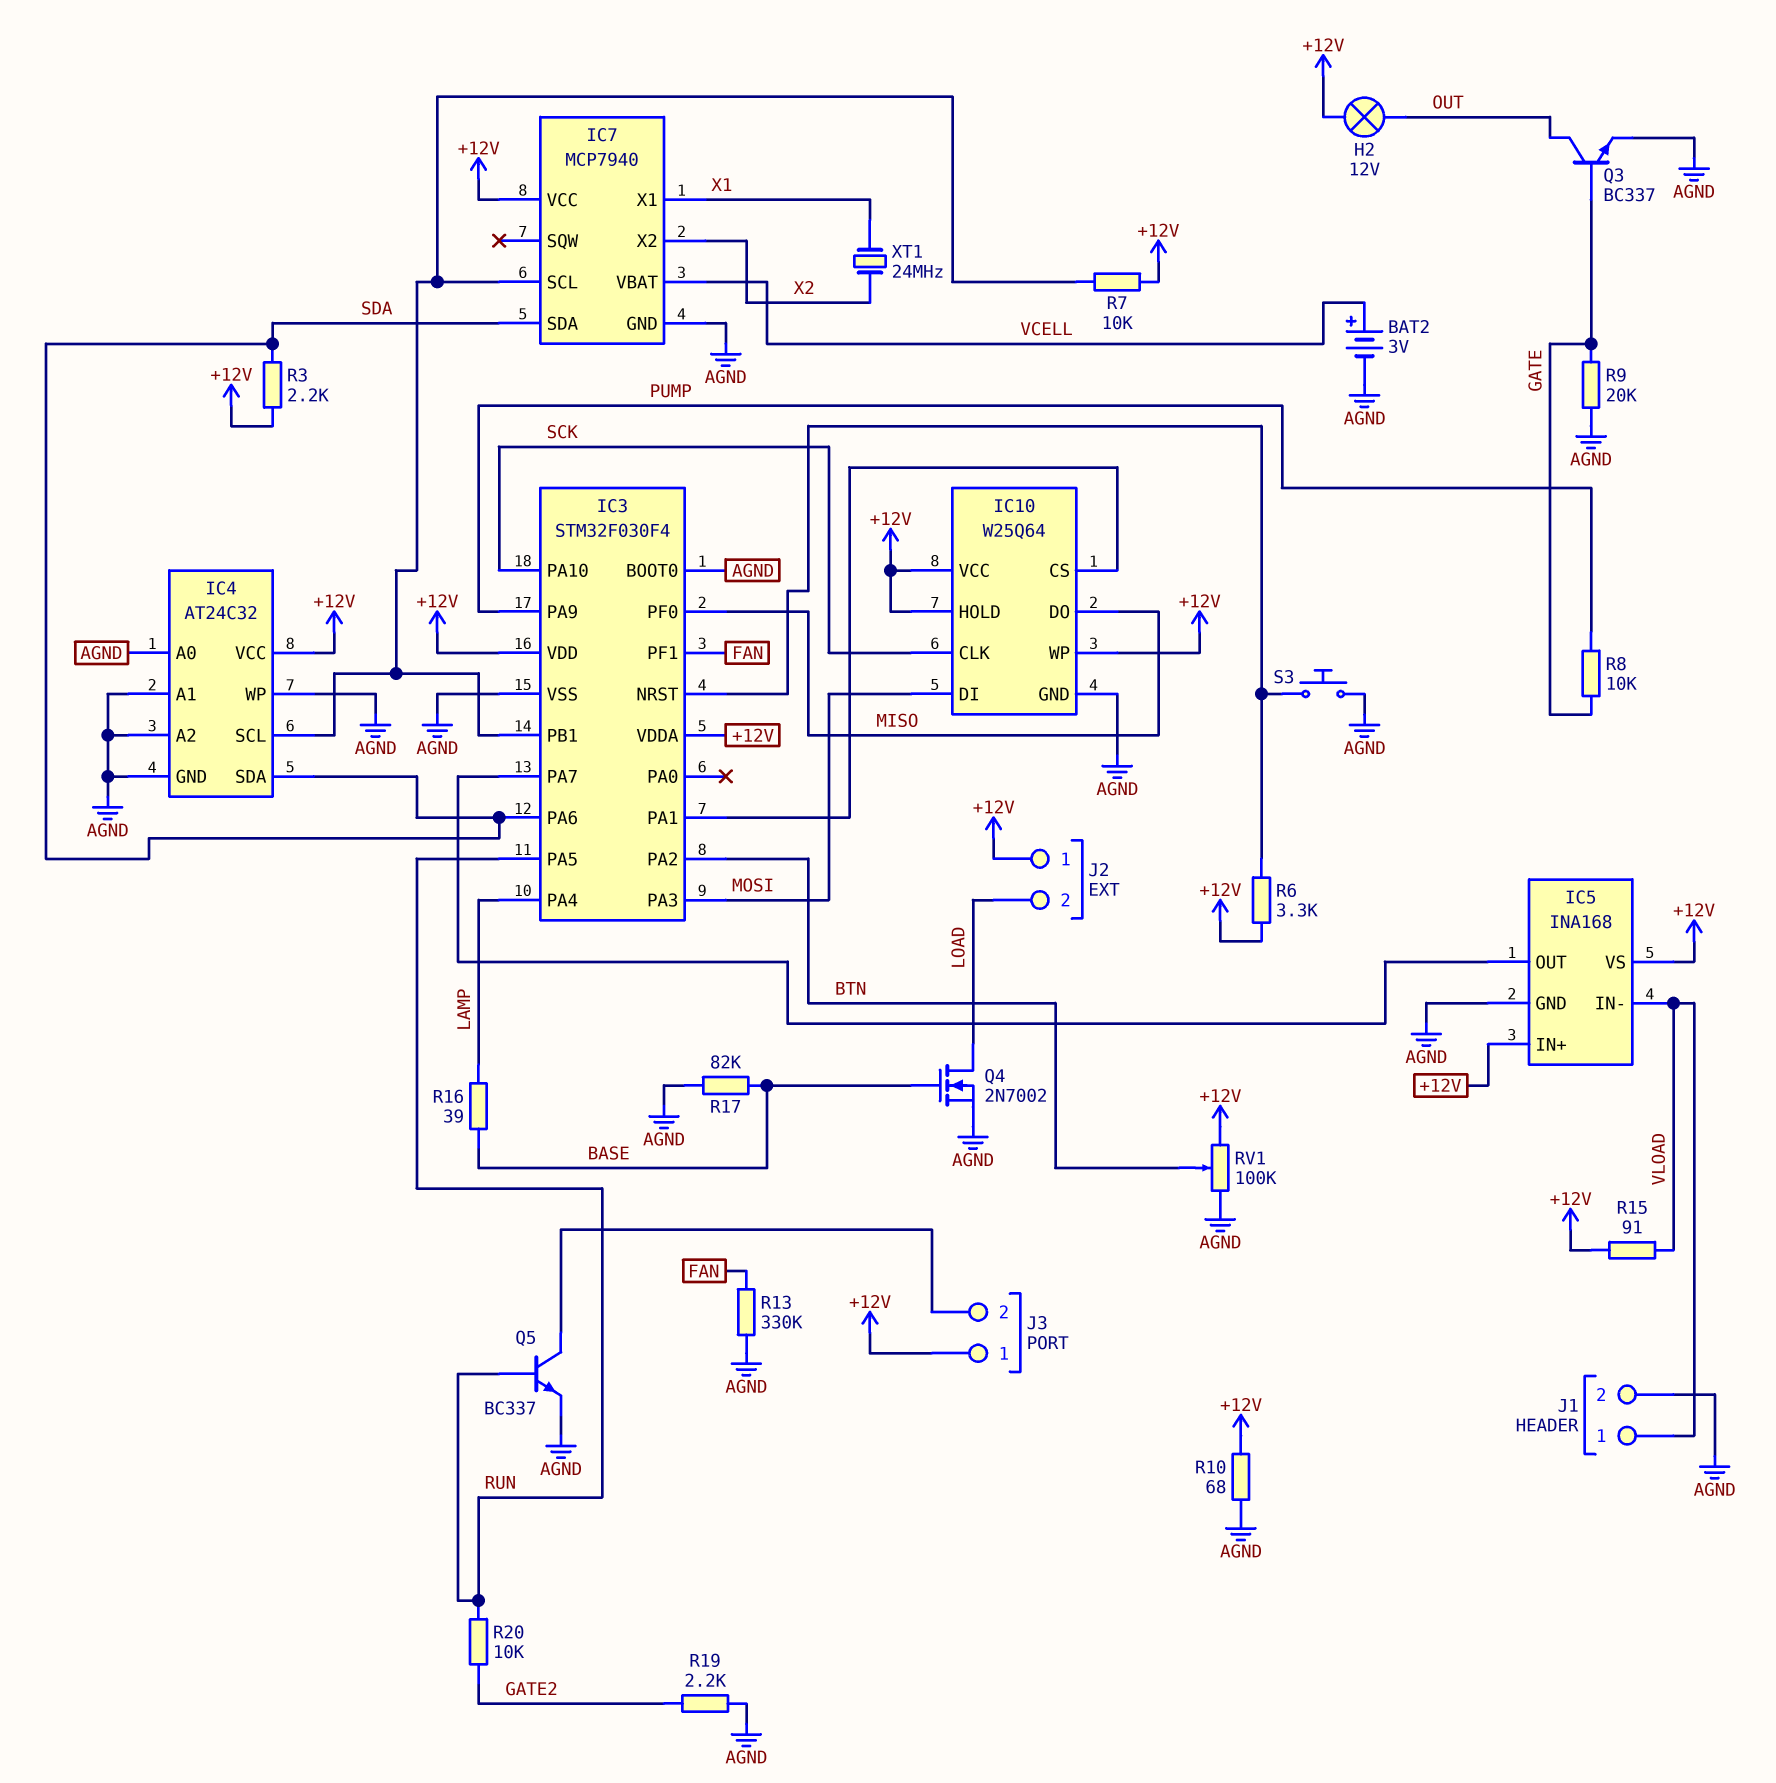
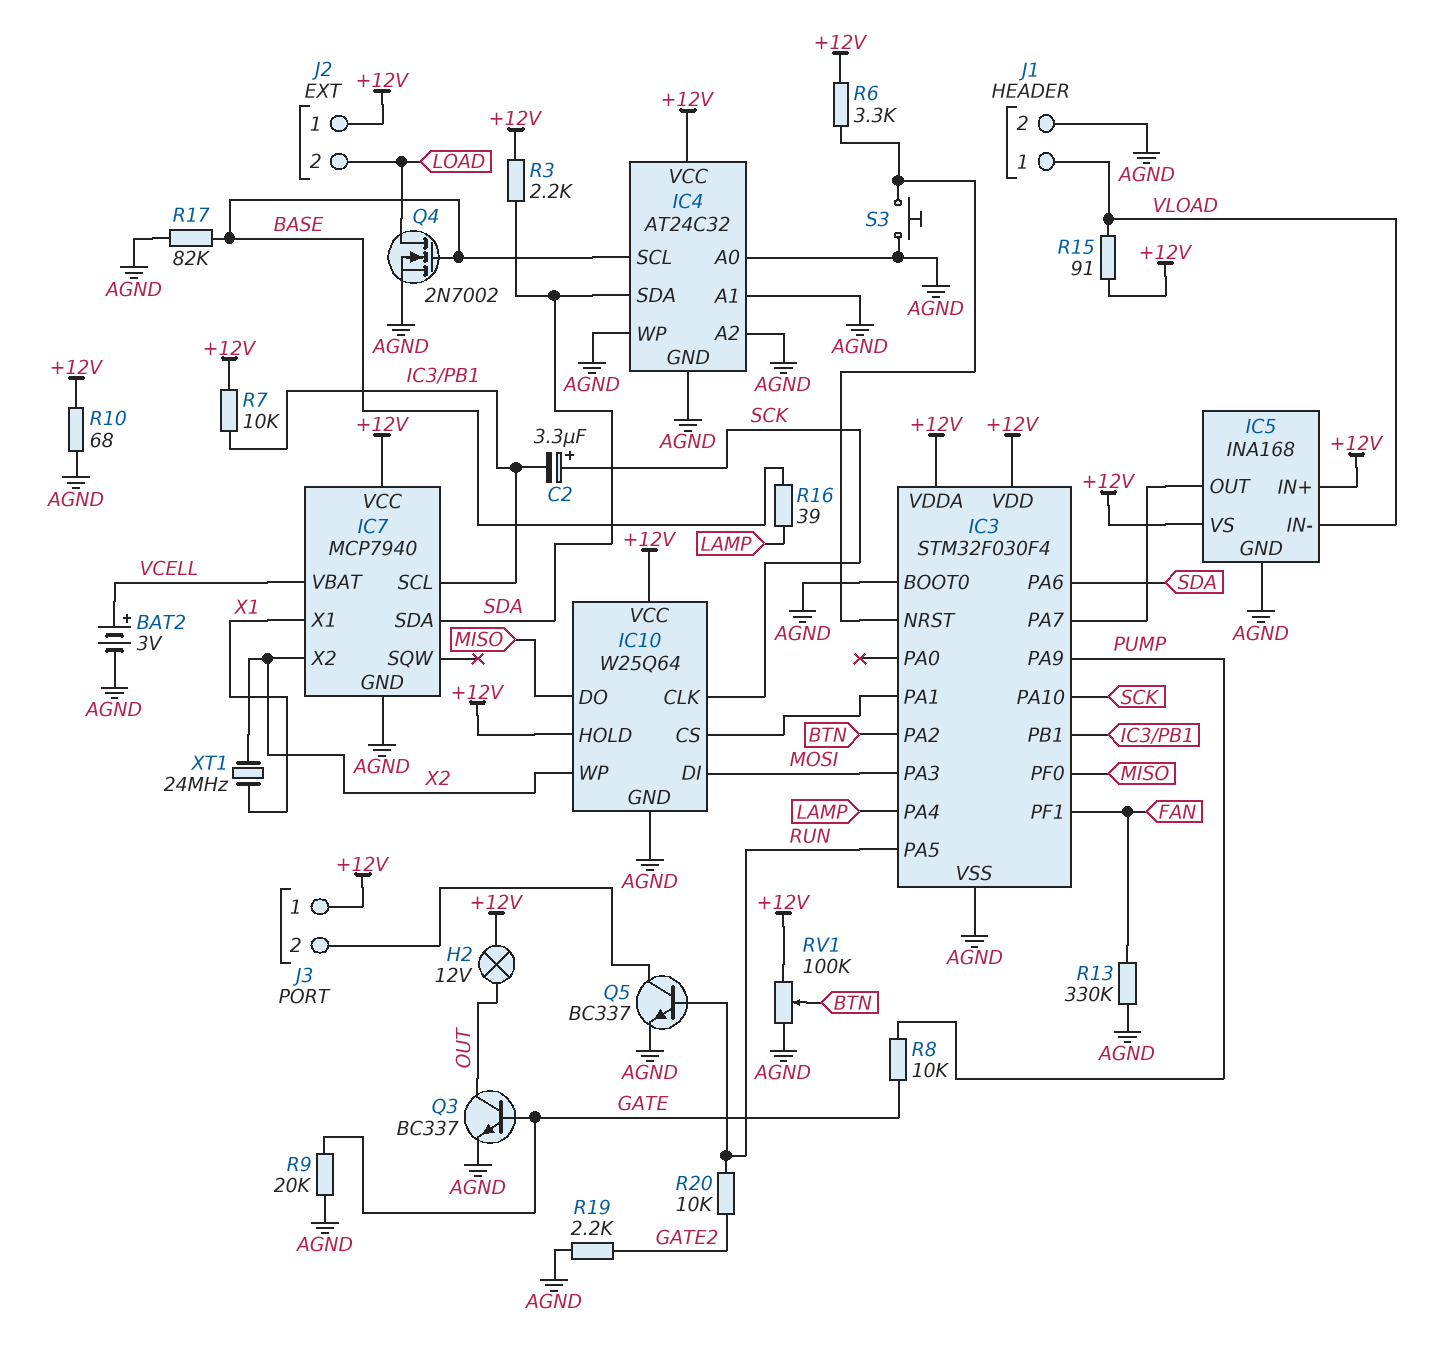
C2: none -> 3.3uF (plus SCK, minus IC3/PB1)
IC4 pin SCL: IC3/PB1 -> BASE
IC10 pin WP: +12V -> X2

